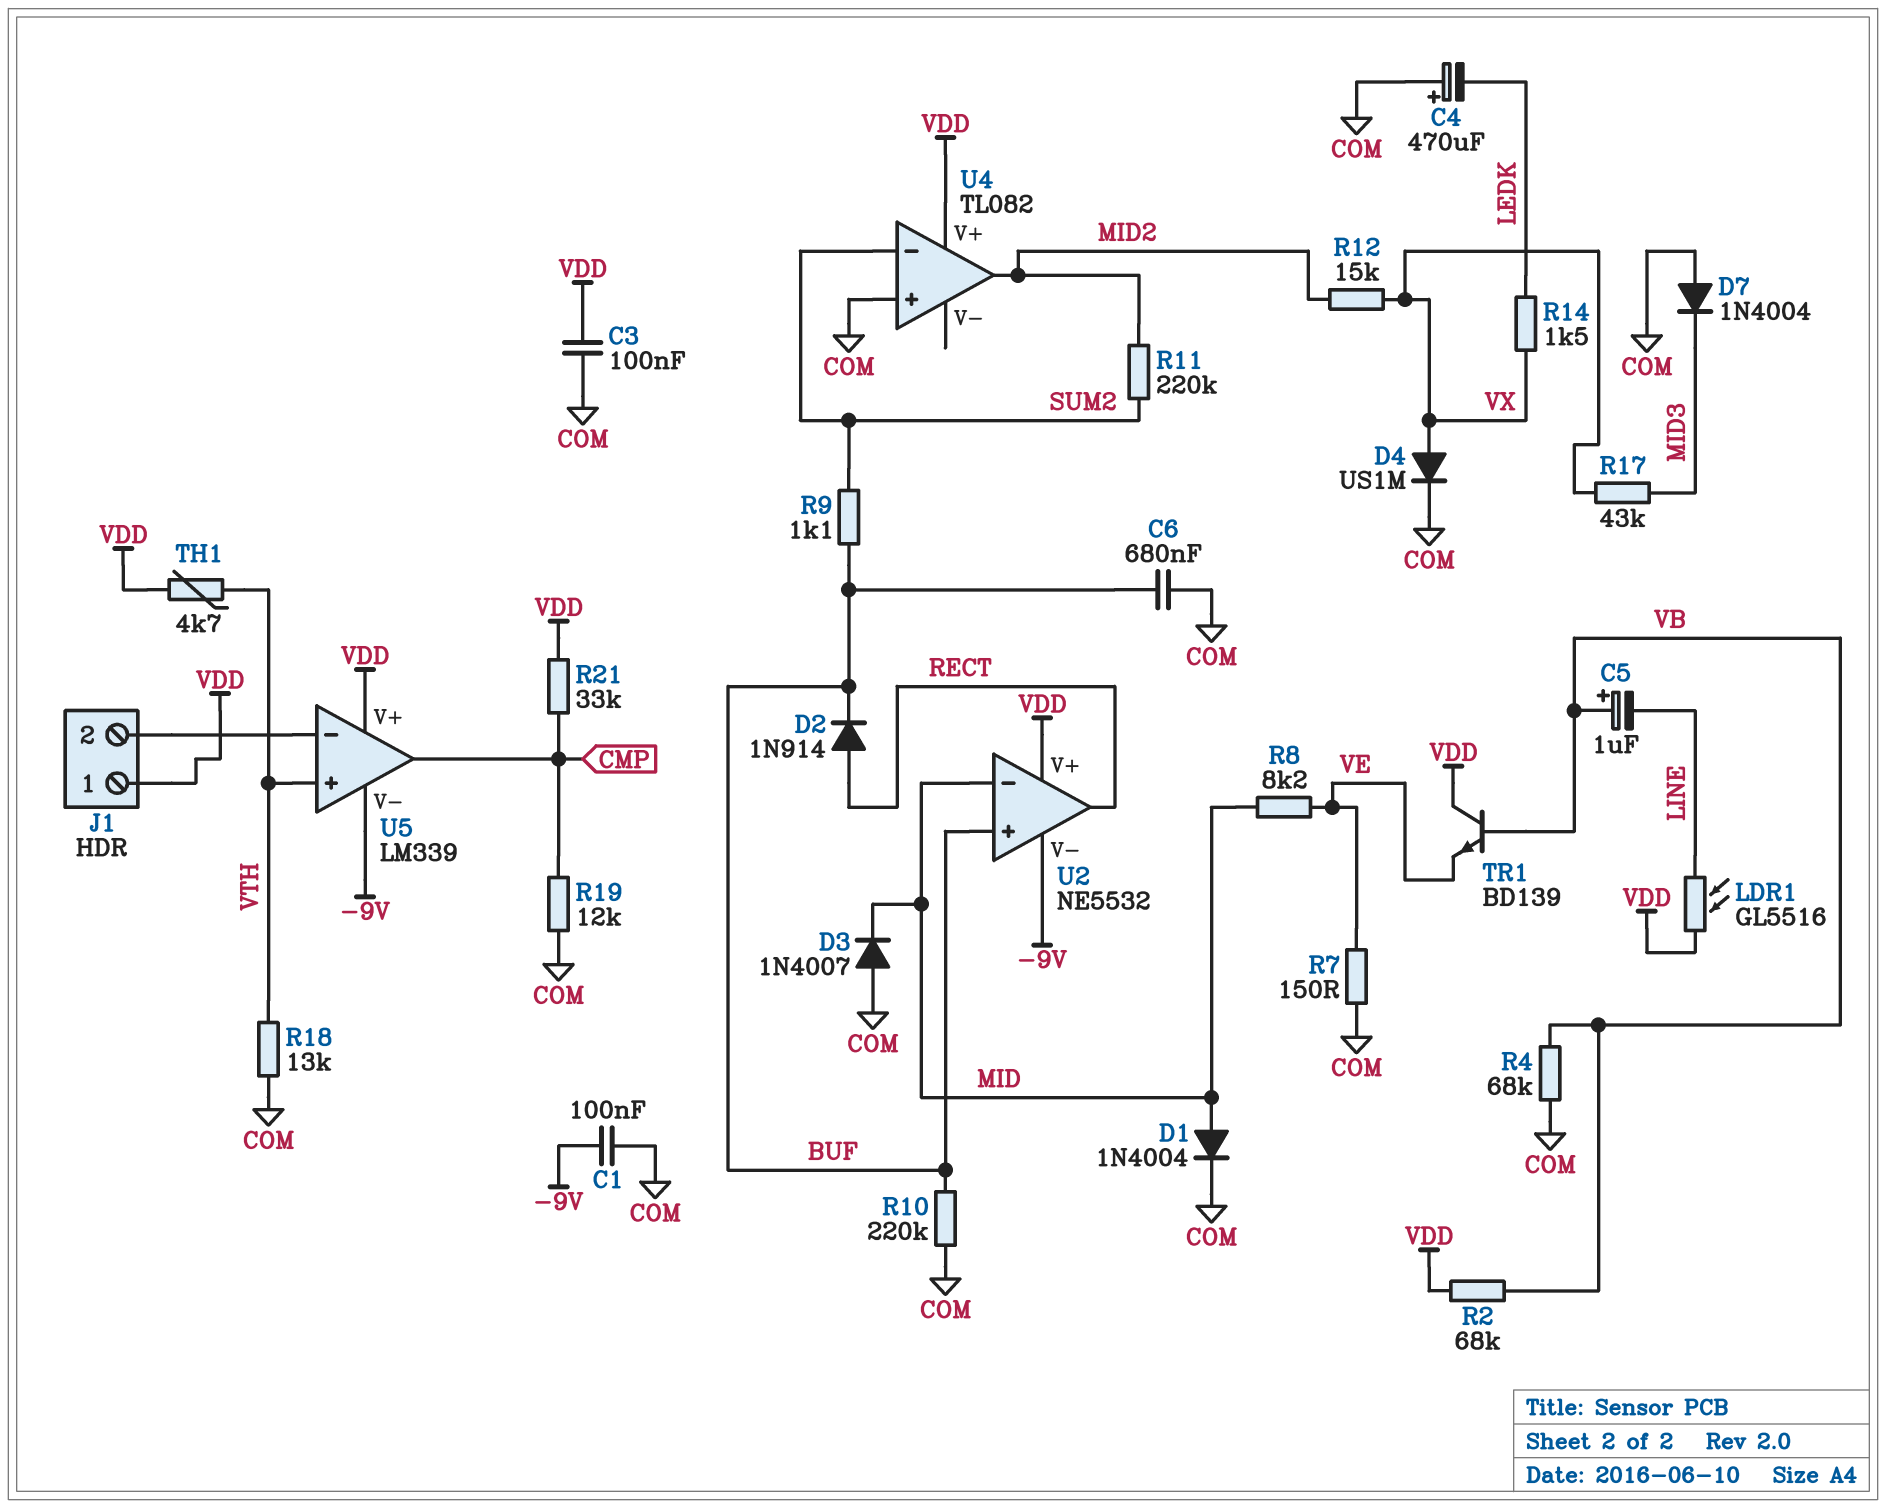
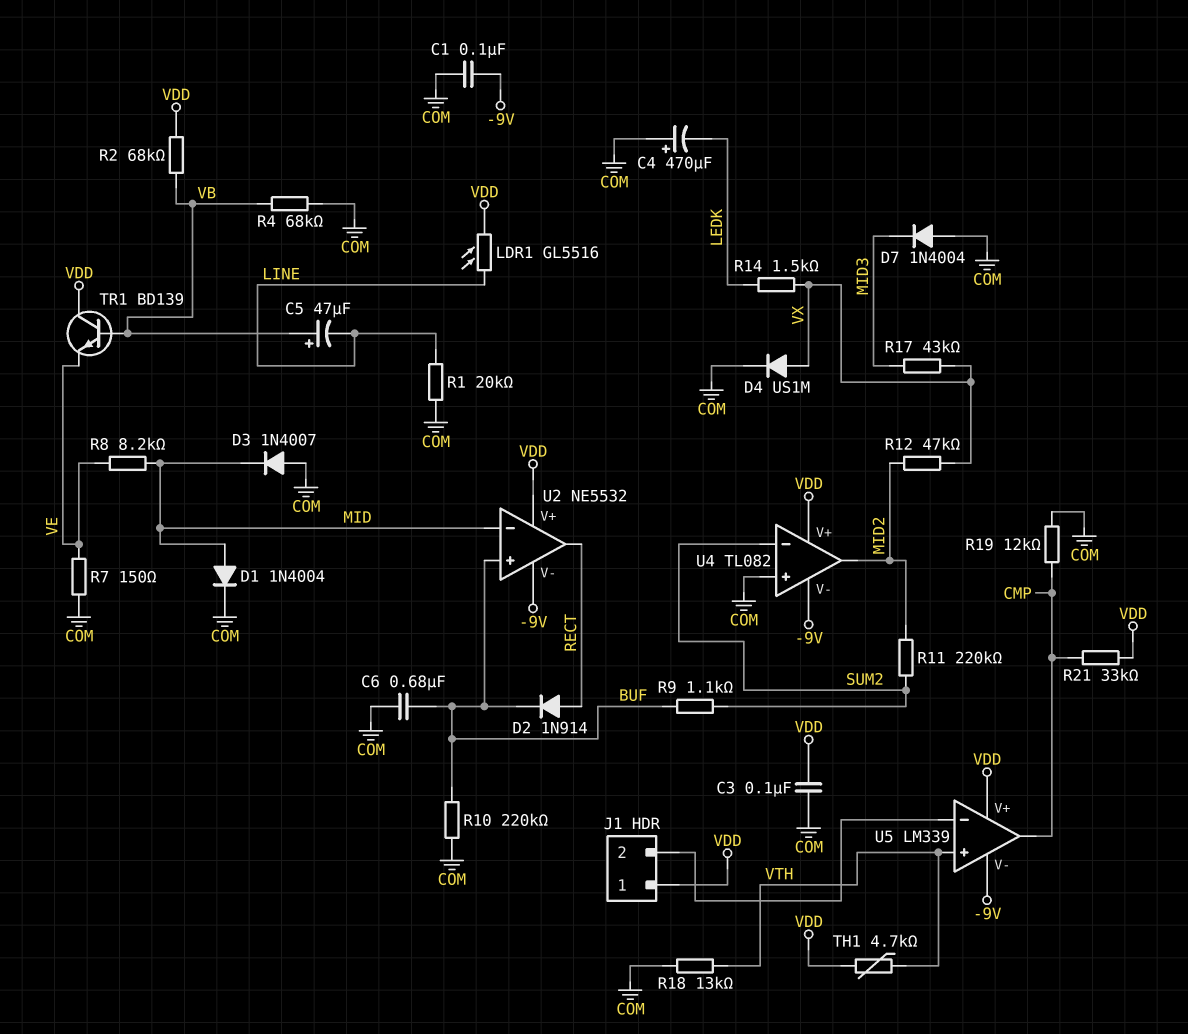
C5: 1uF (plus VB, minus LINE) -> 47uF (plus VB, minus LINE)
R1: none -> 20k (COM, LINE)
R12: 15k (MID2, VX) -> 47k (MID2, VX)
U4 pin V-: none -> -9V

